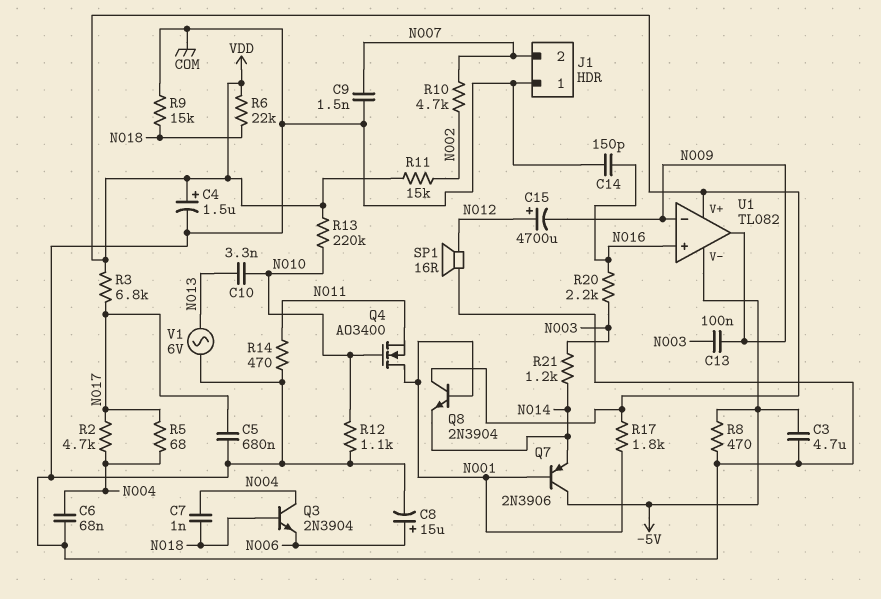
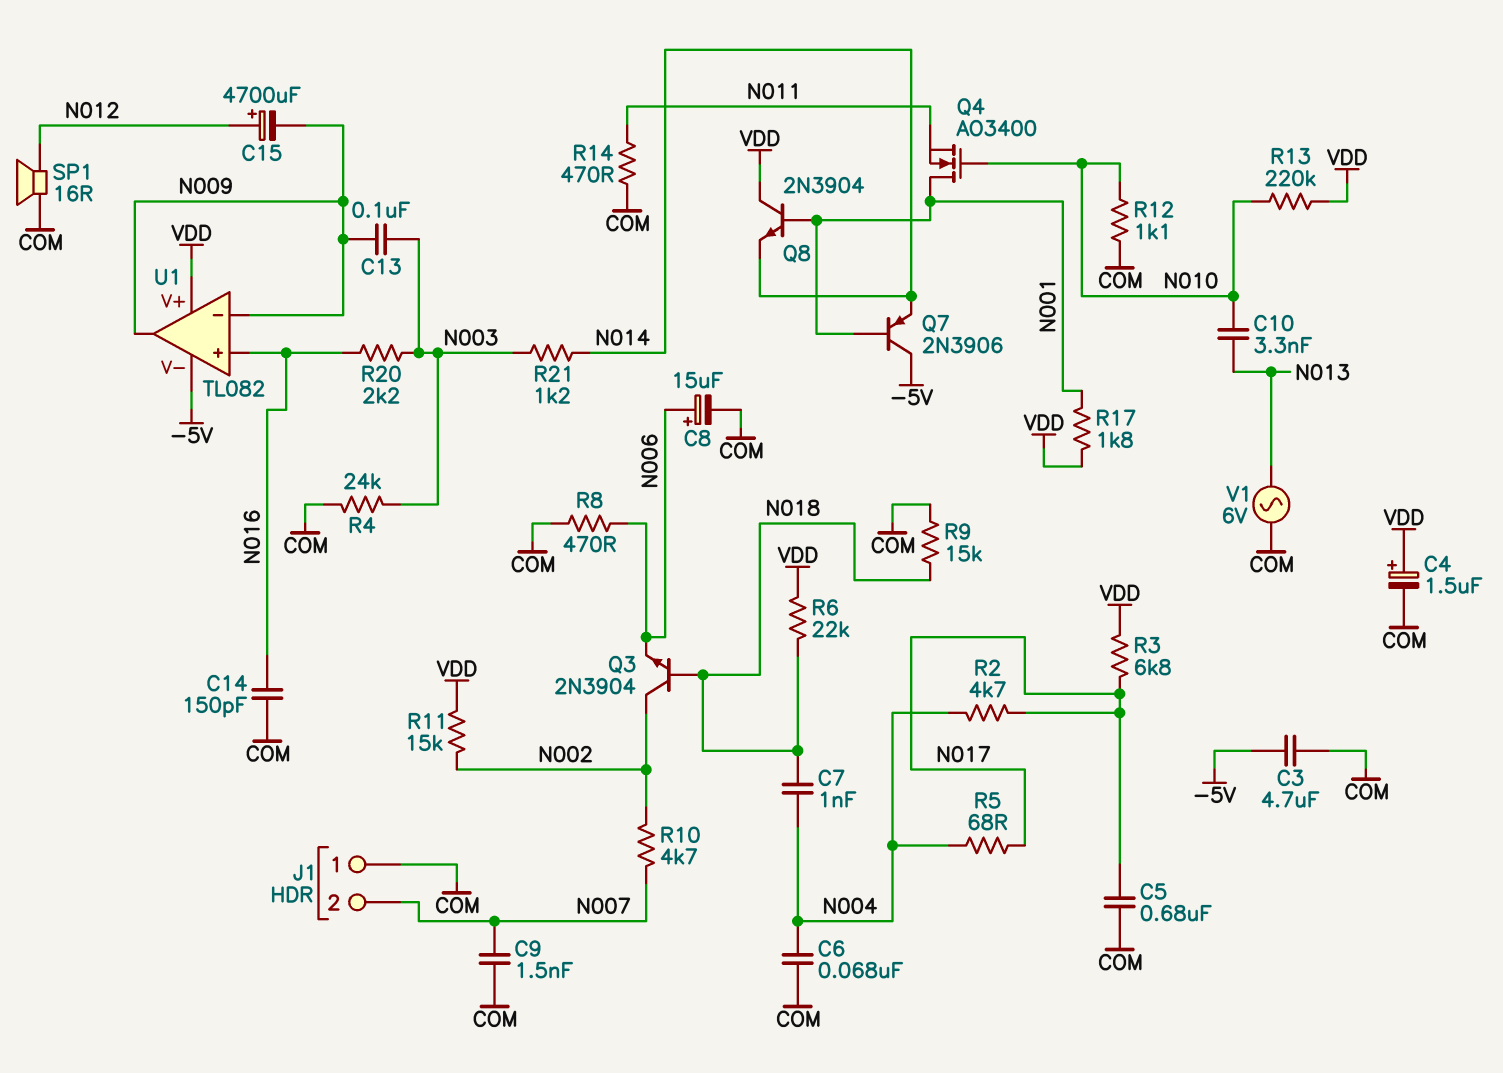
Q3: NPN 2N3904 (B N018, C N004, E N006) -> NPN 2N3904 (B N018, C N002, E N006)
R4: none -> 24k (COM, N003)
R8: 470 (-5V, COM) -> 470 (COM, N006)

